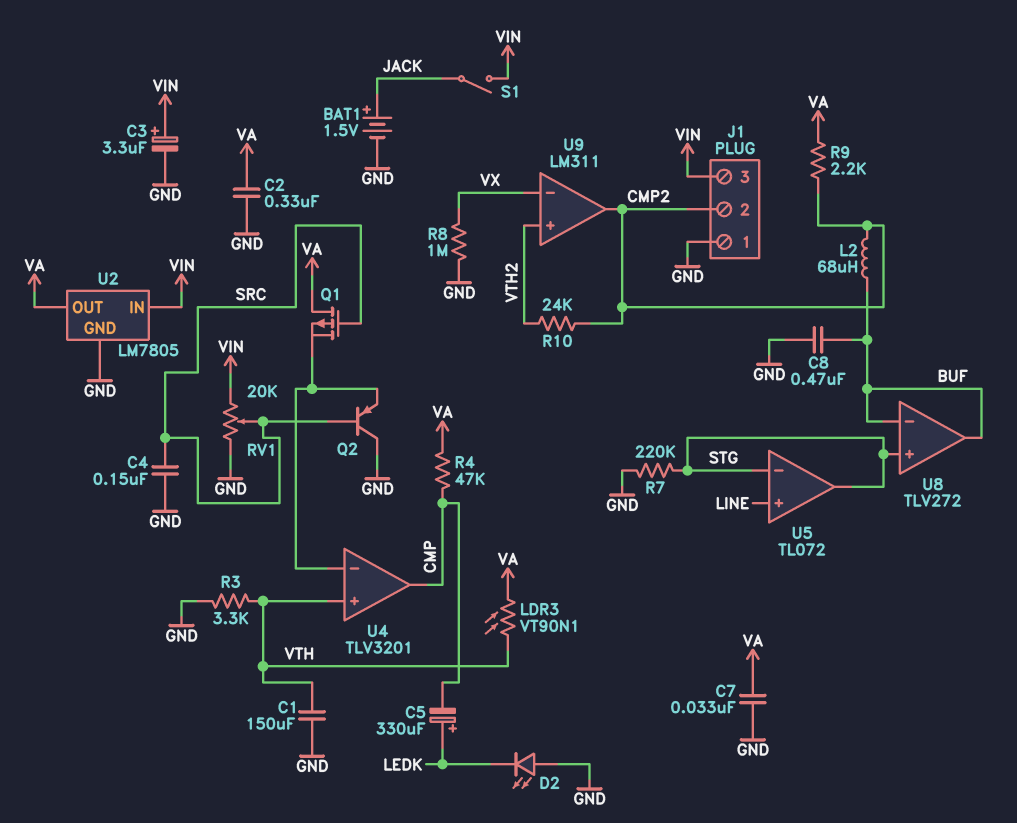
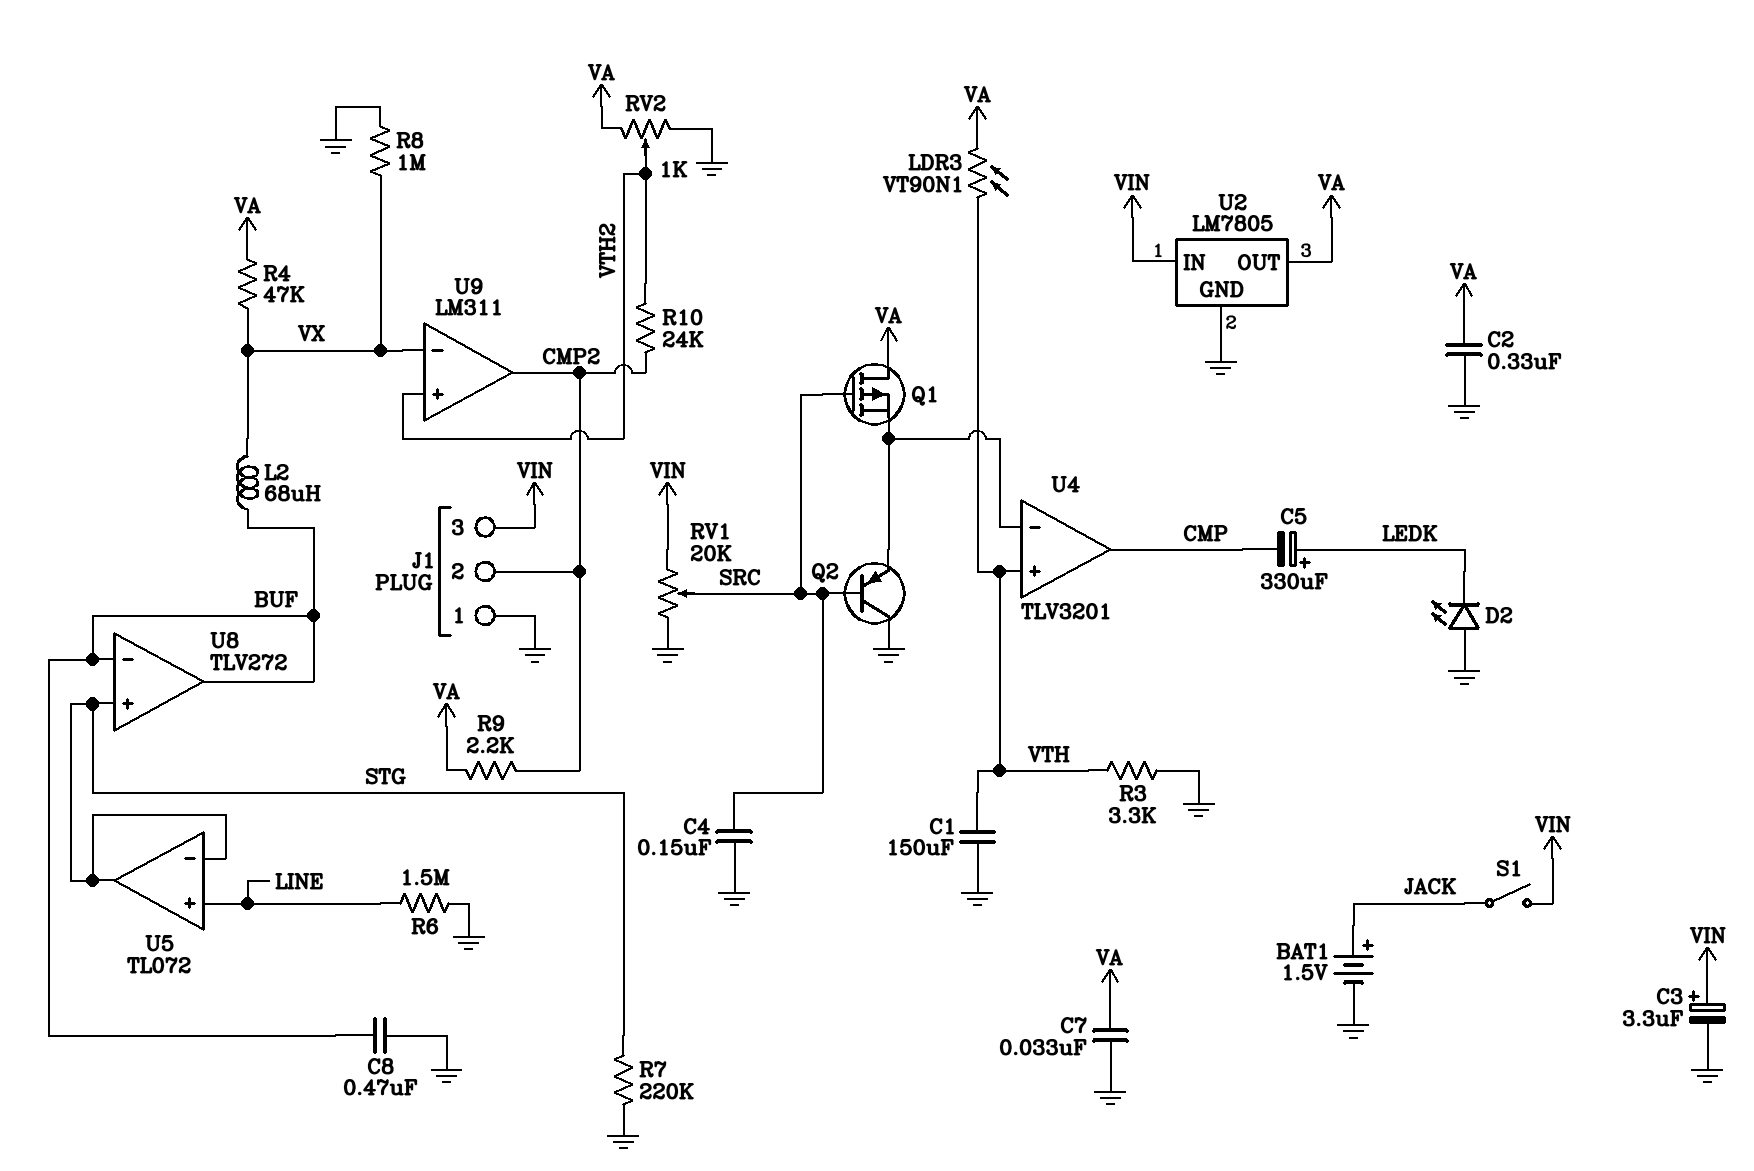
L2: 68uH (BUF, CMP2) -> 68uH (BUF, VX)
R4: 47k (CMP, VA) -> 47k (VA, VX)
R6: none -> 1.5M (GND, LINE)
RV2: none -> 1k (GND, VA, wiper VTH2)

